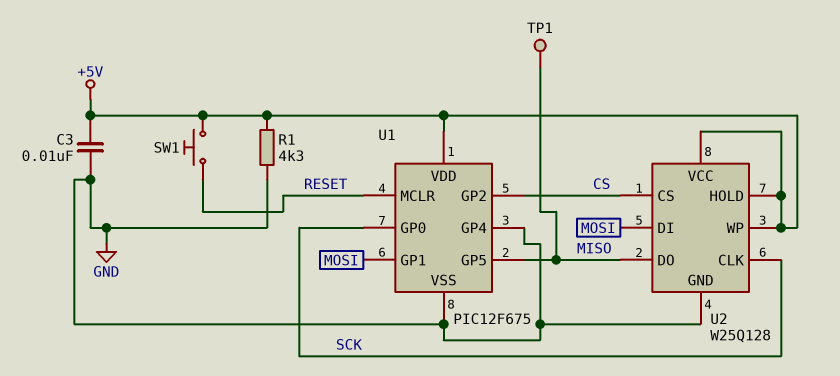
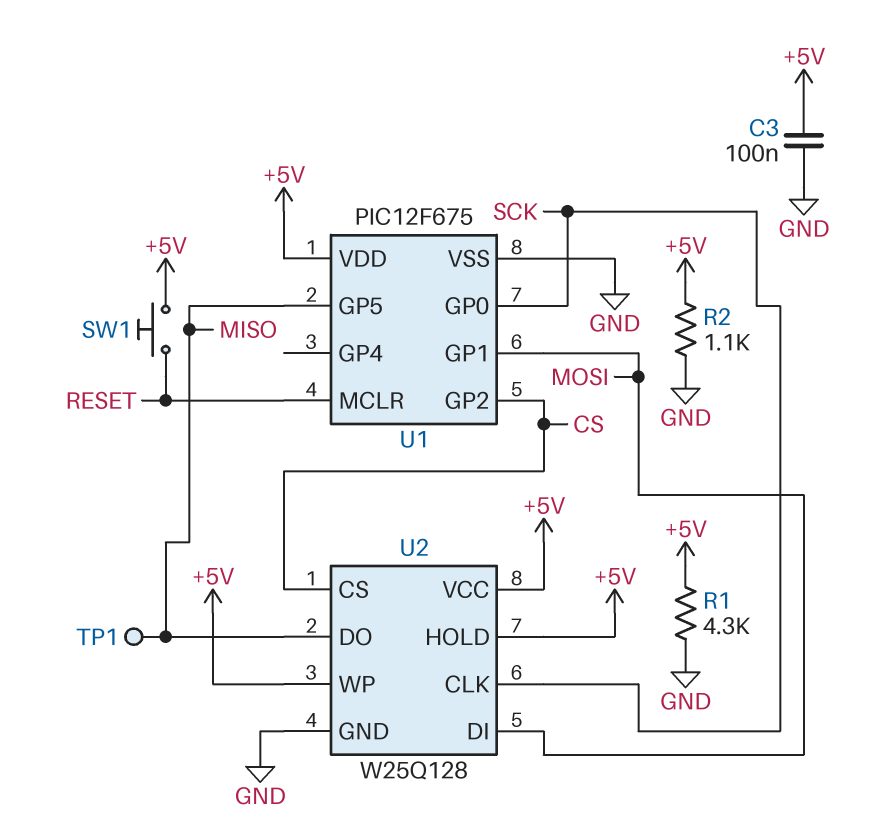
C3: 10nF (+5V, GND) -> 100nF (+5V, GND)
R2: none -> 1.1k (+5V, GND)
U1 pin GP4: GND -> none

